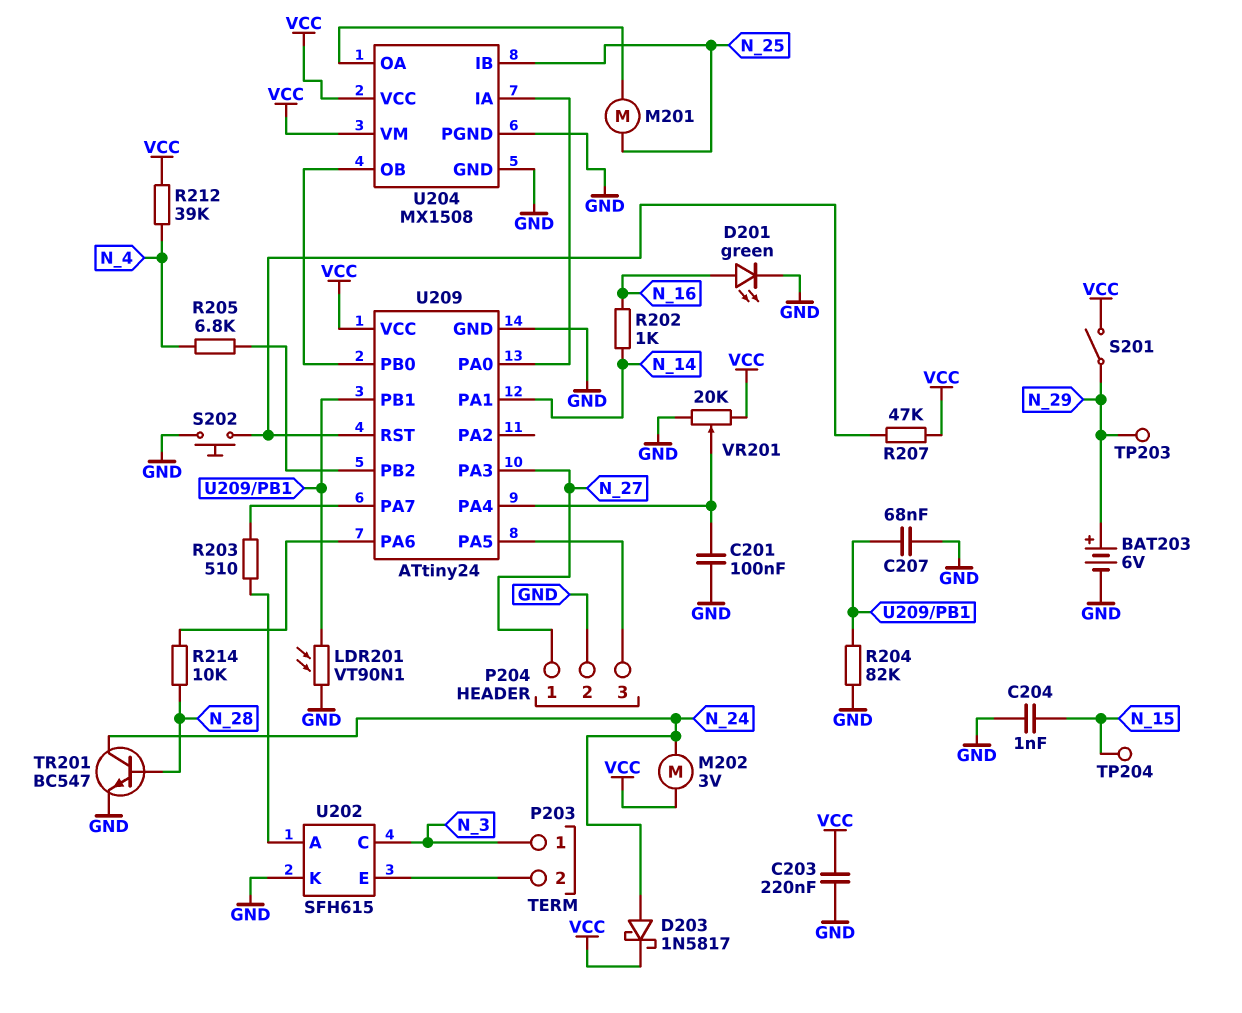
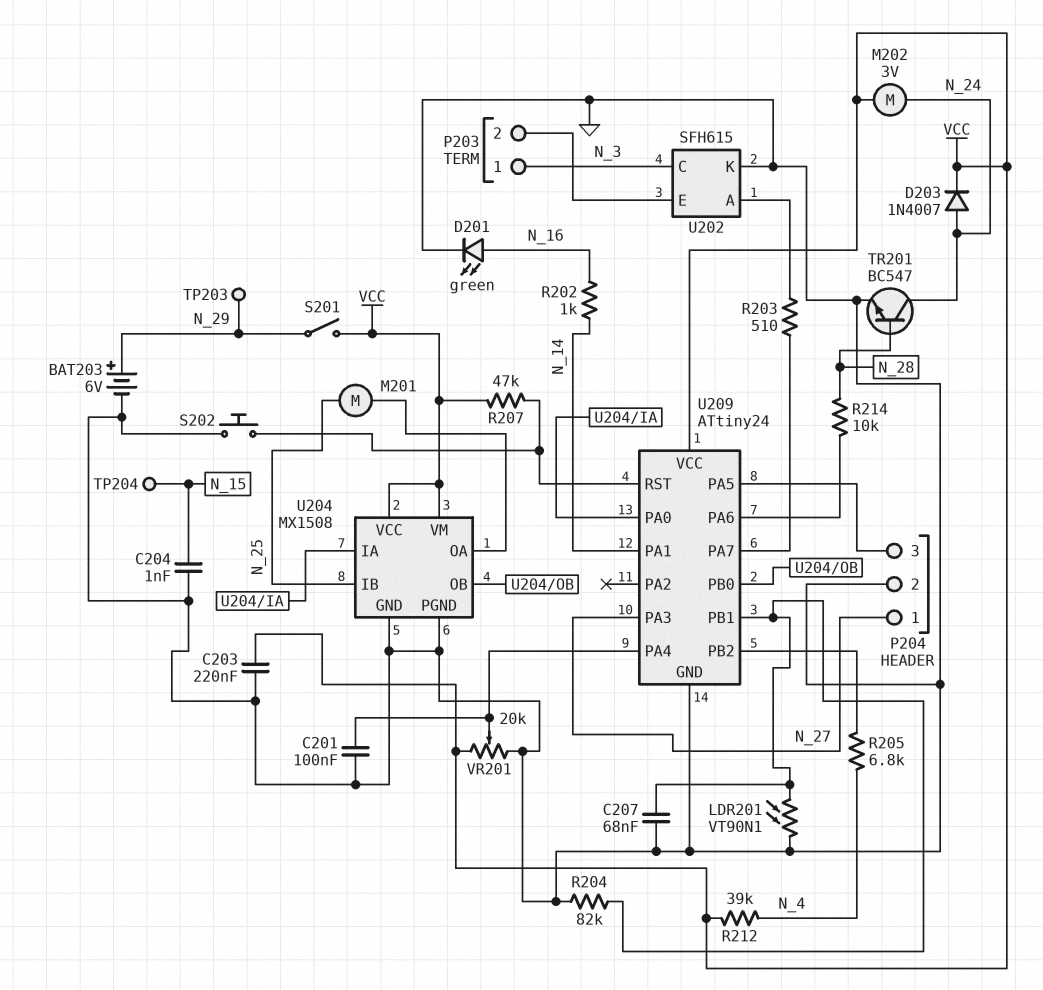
D203: schottky 1N5817 (A N_24, K VCC) -> diode 1N4007 (A N_24, K VCC)

